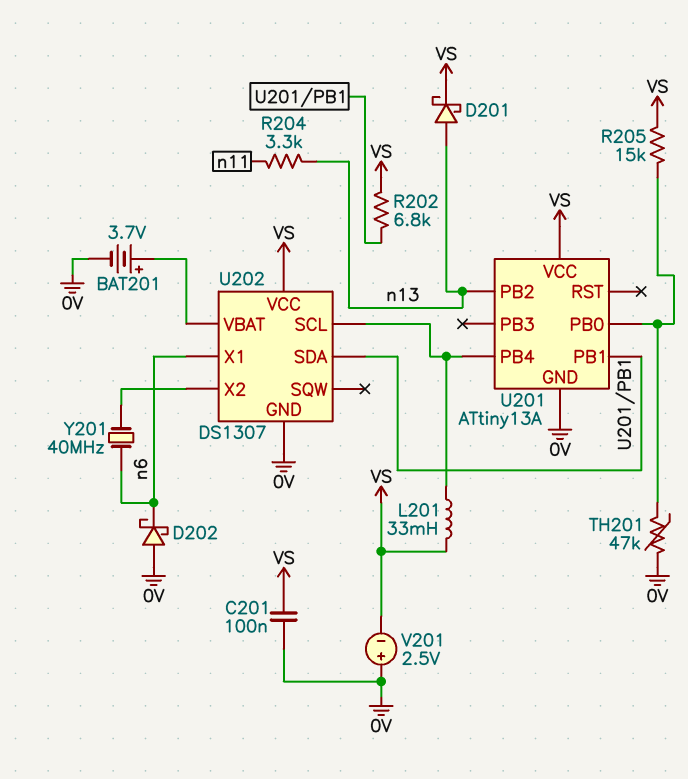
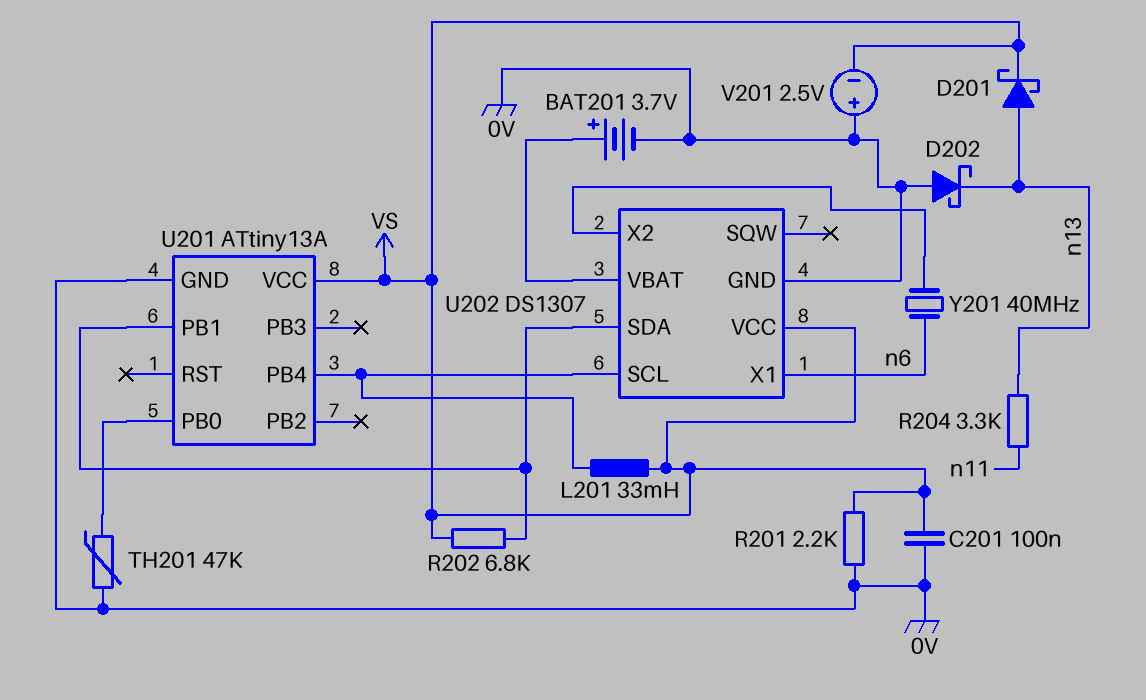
D202: schottky (A 0V, K n6) -> schottky (A 0V, K n13)
R201: none -> 2.2k (0V, VS)
R205: 15k (U201/PB0, VS) -> none
U201 pin PB2: n13 -> none

